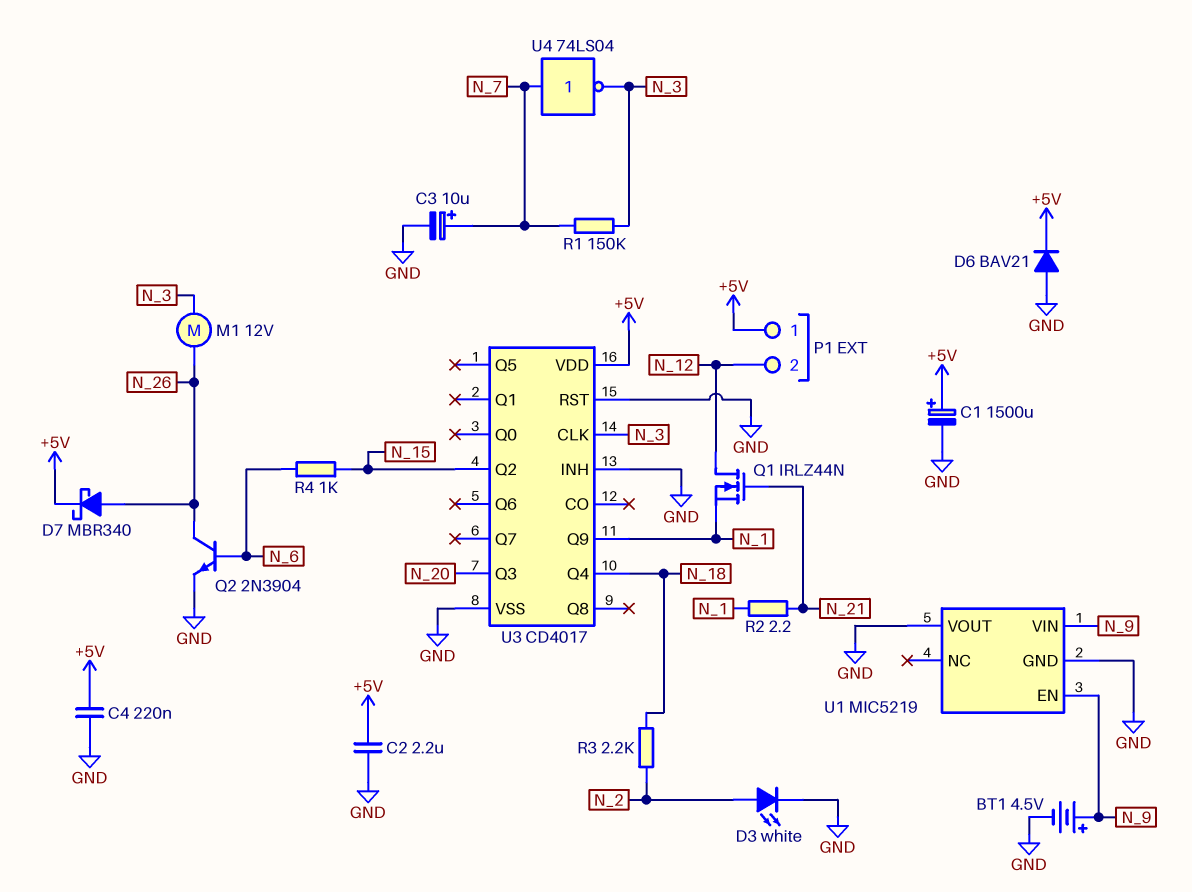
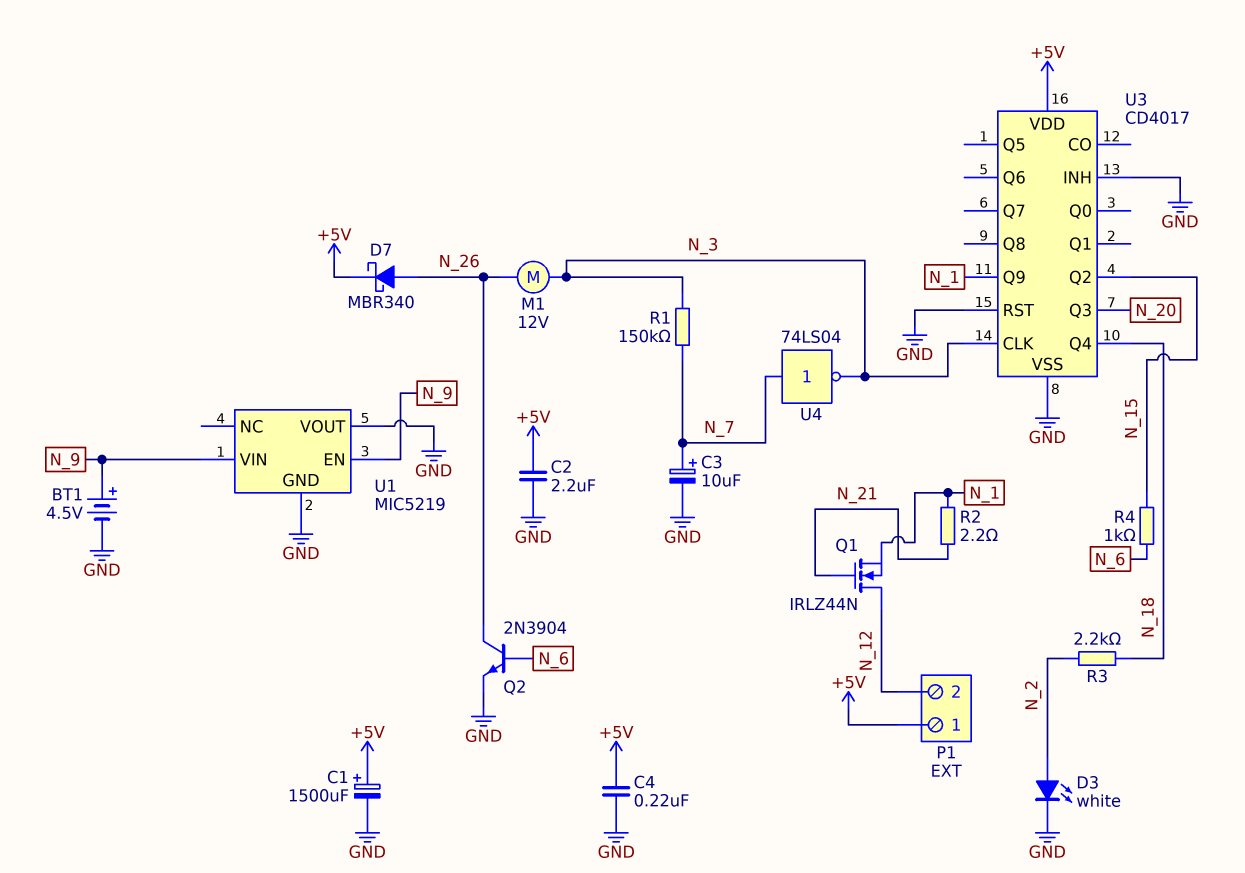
D6: diode BAV21 (A GND, K +5V) -> none

